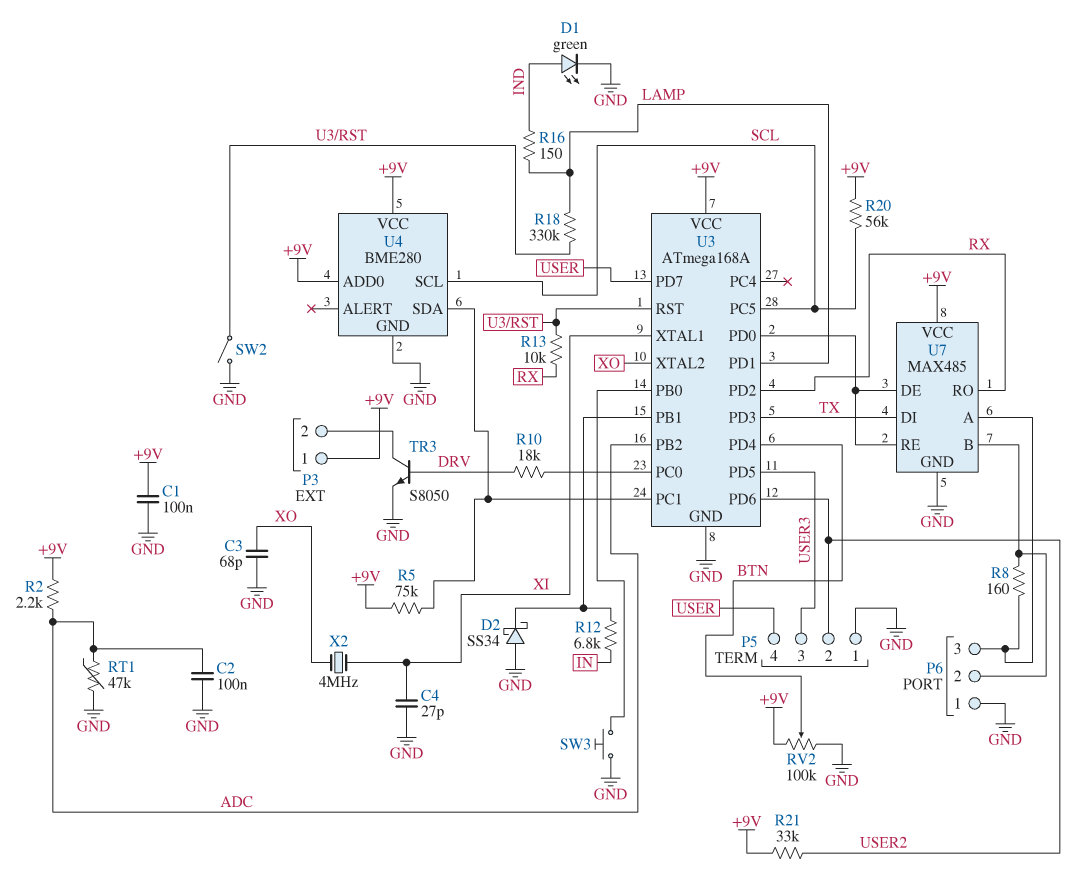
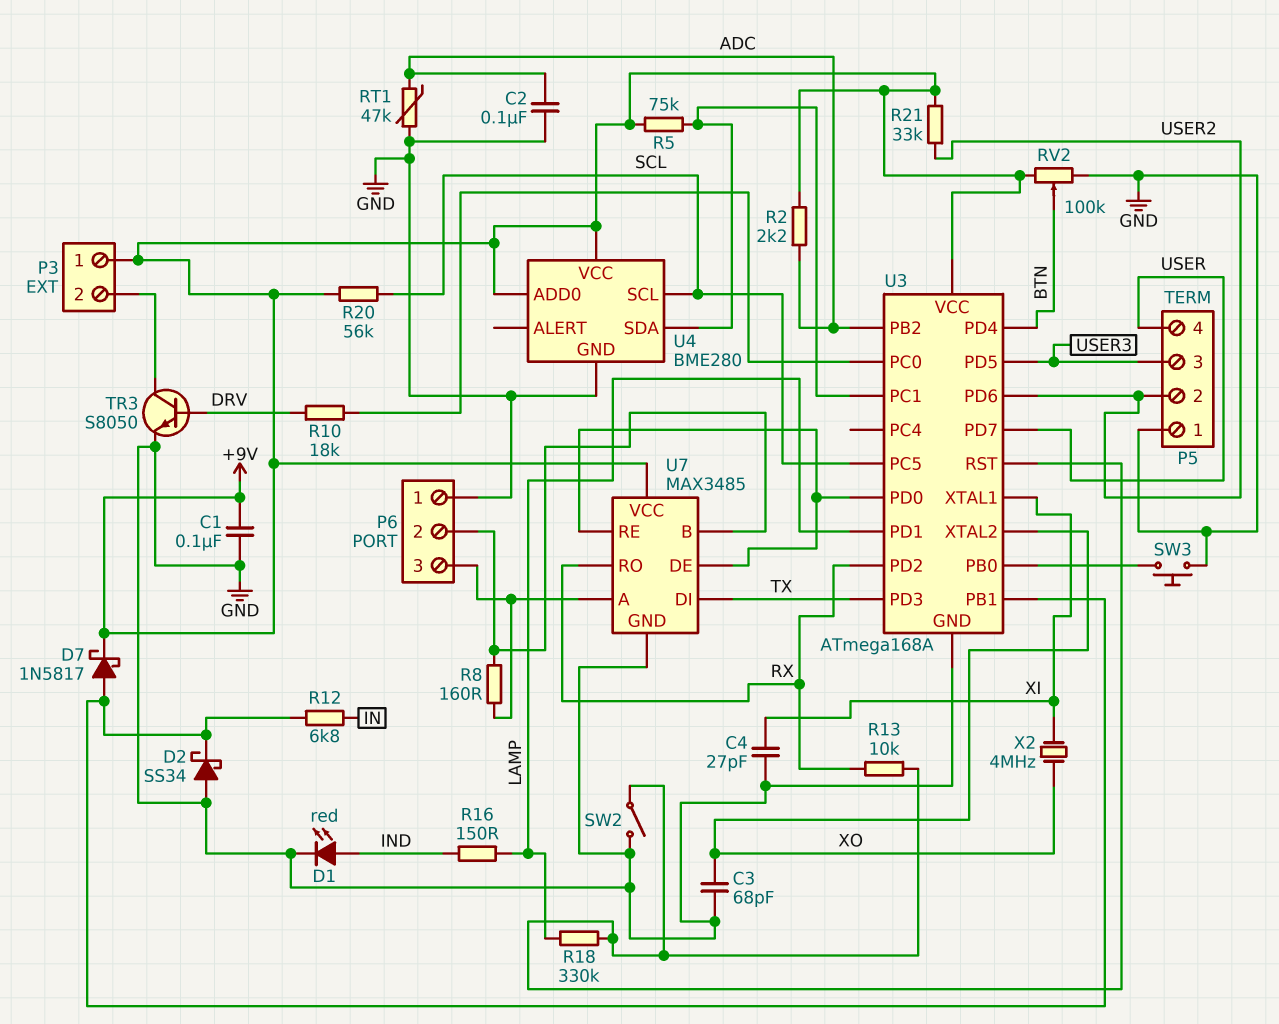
D1: LED green (A IND, K GND) -> LED red (A IND, K GND)
D7: none -> schottky 1N5817 (A U3/PB1, K +9V)
U7: MAX485 -> MAX3485

